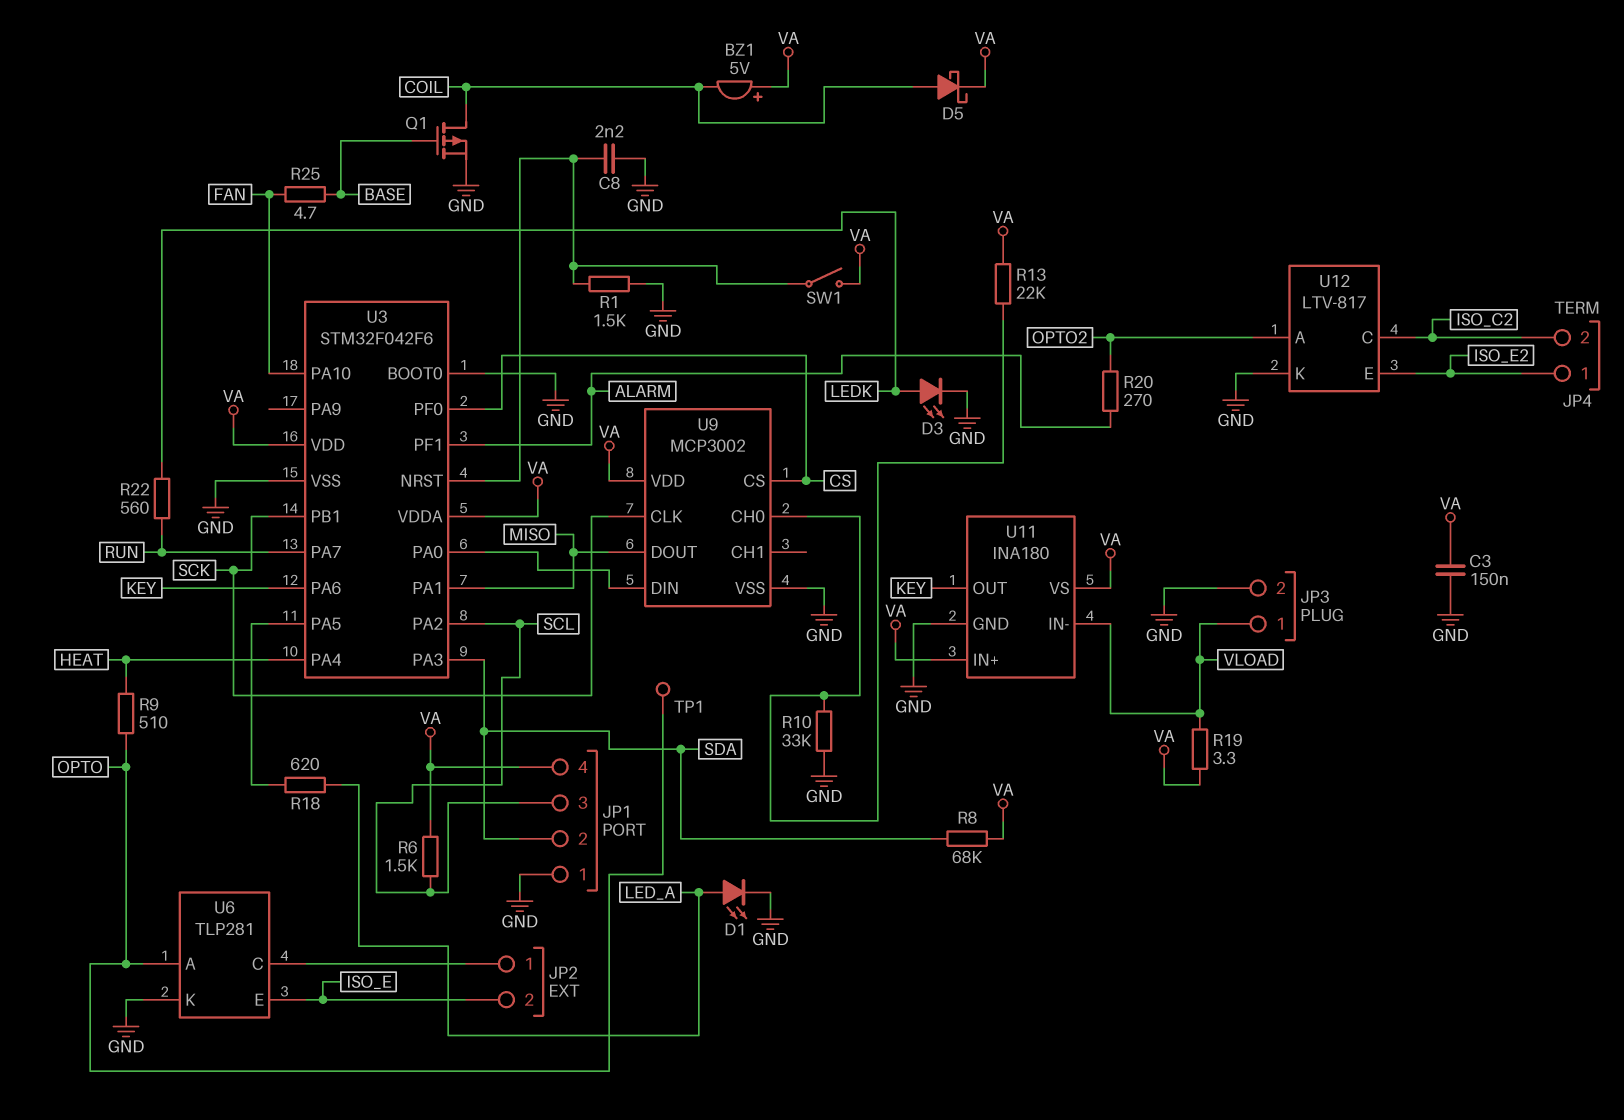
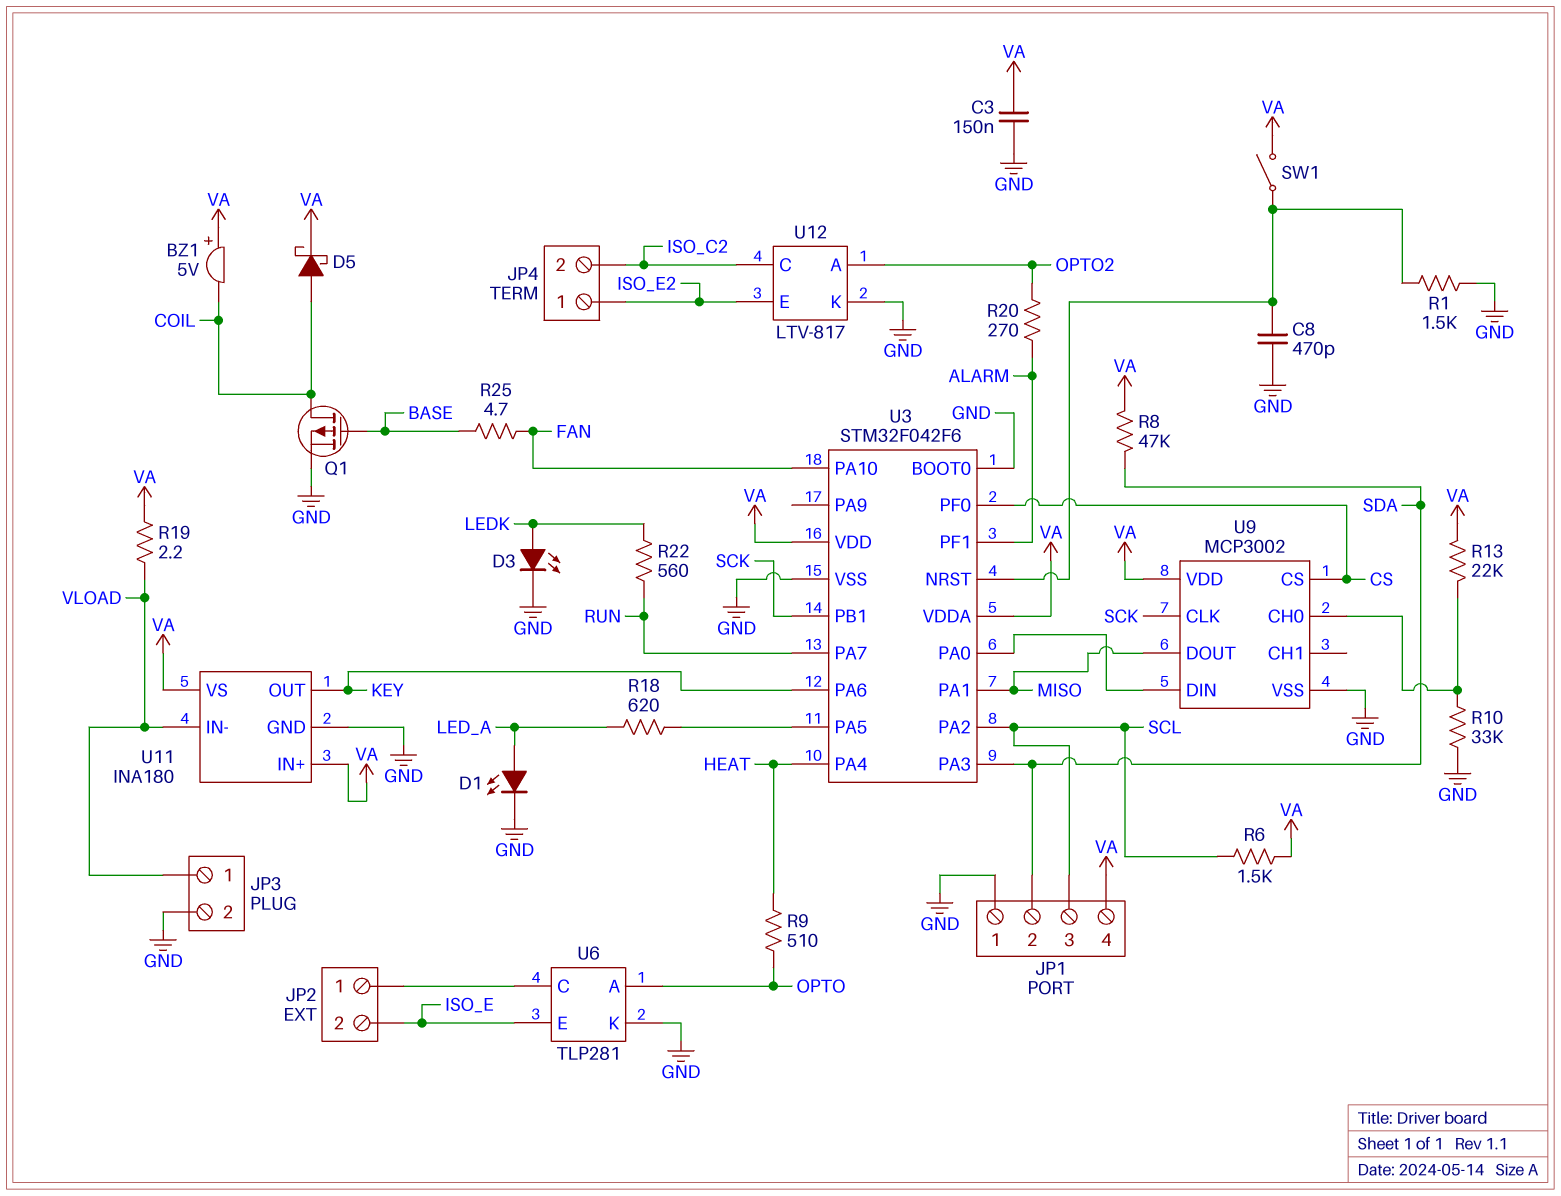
C8: 2.2nF (GND, U3/NRST) -> 470pF (GND, U3/NRST)
R8: 68k (SDA, VA) -> 47k (SDA, VA)
R19: 3.3 (VA, VLOAD) -> 2.2 (VA, VLOAD)
TP1: test point (OPTO) -> none

